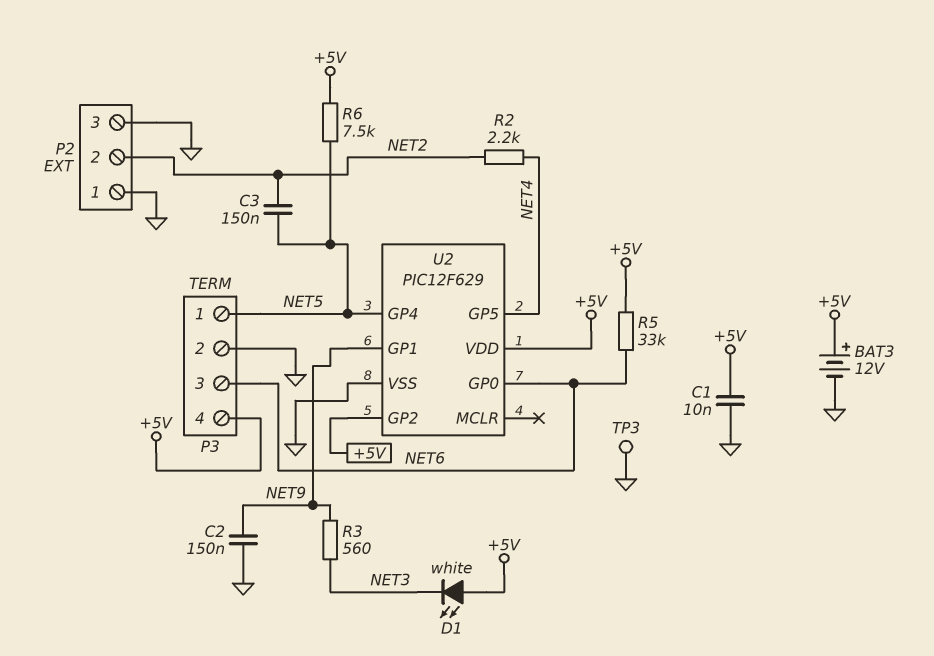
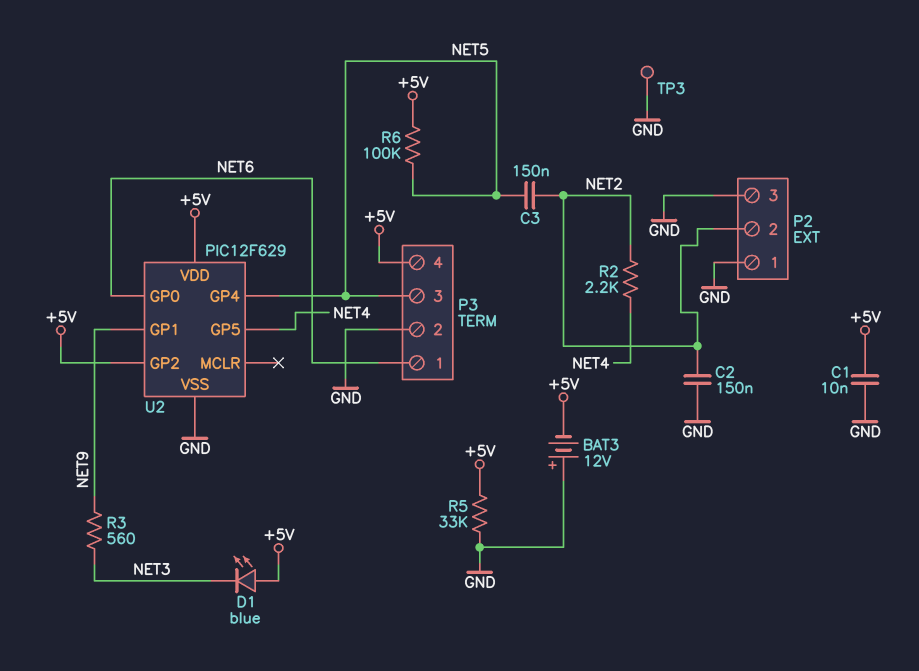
BAT3: 12V (plus +5V, minus GND) -> 12V (plus GND, minus +5V)
C2: 150nF (GND, NET9) -> 150nF (GND, NET2)
D1: LED white (A +5V, K NET3) -> LED blue (A +5V, K NET3)
P3 pin 1: NET5 -> NET6
P3 pin 3: NET6 -> NET5
R5: 33k (+5V, NET6) -> 33k (+5V, GND)
R6: 7.5k (+5V, NET5) -> 100k (+5V, NET5)

